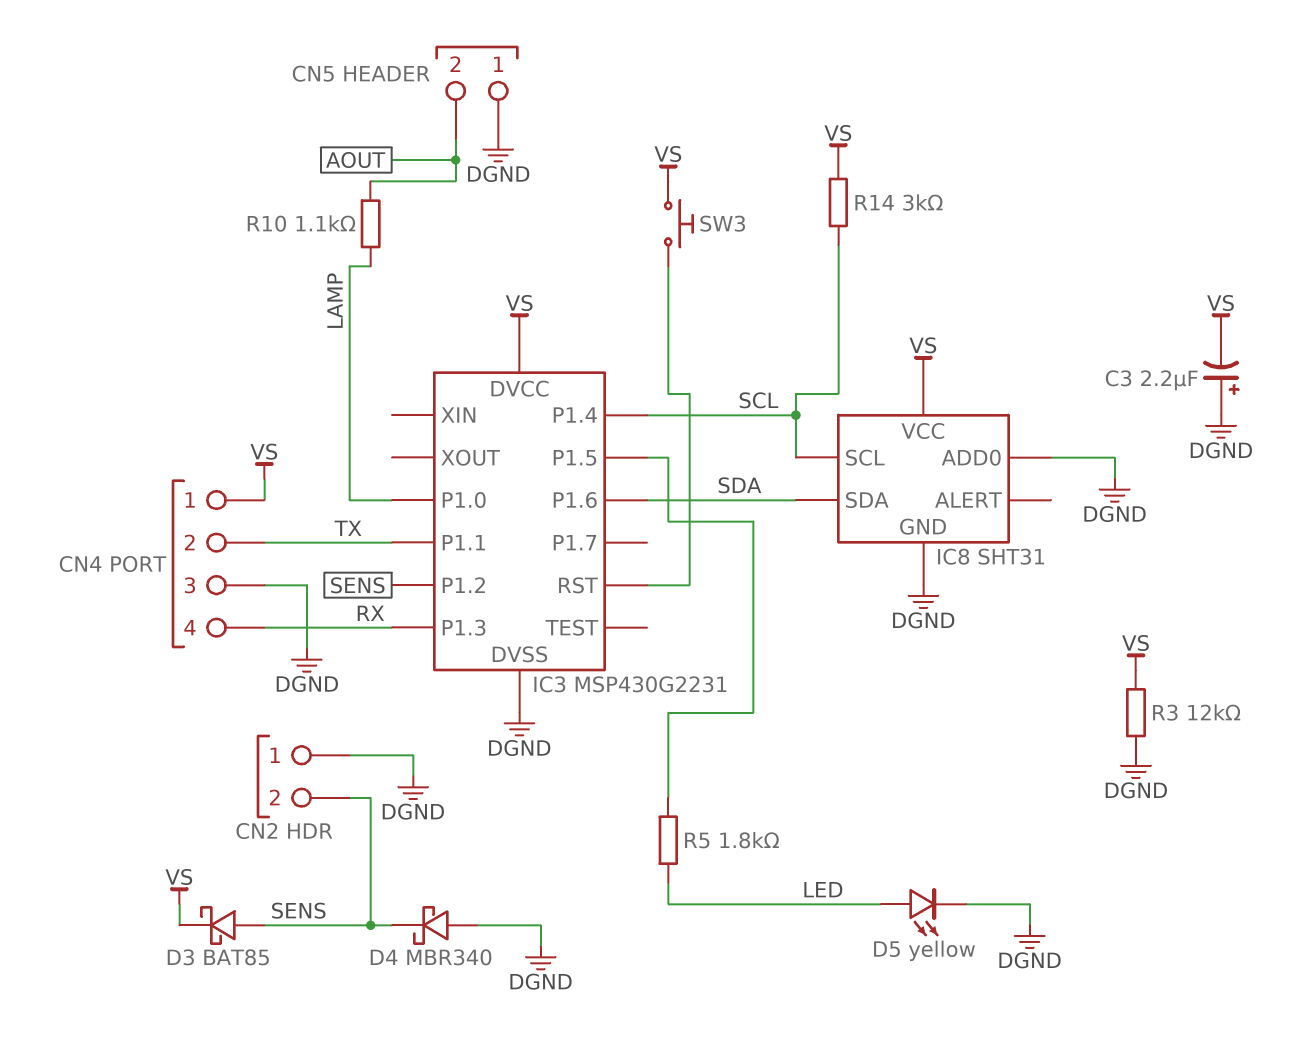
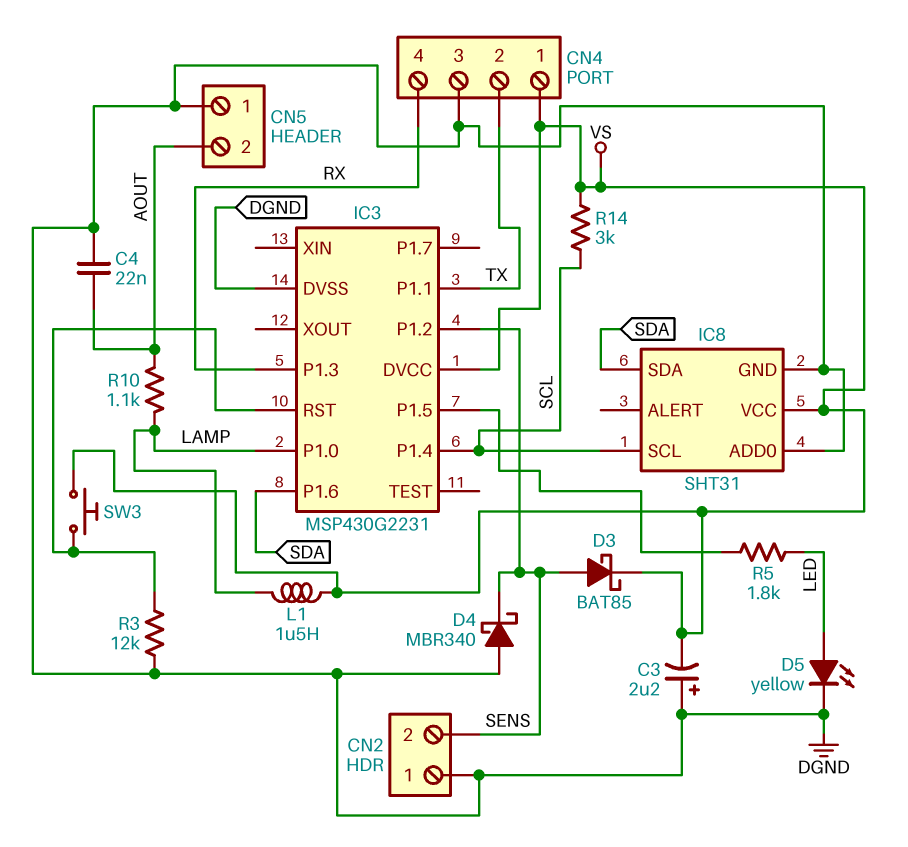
C4: none -> 22nF (AOUT, DGND)
L1: none -> 1.5uH (LAMP, VS)
R3: 12k (DGND, VS) -> 12k (DGND, IC3/RST)

